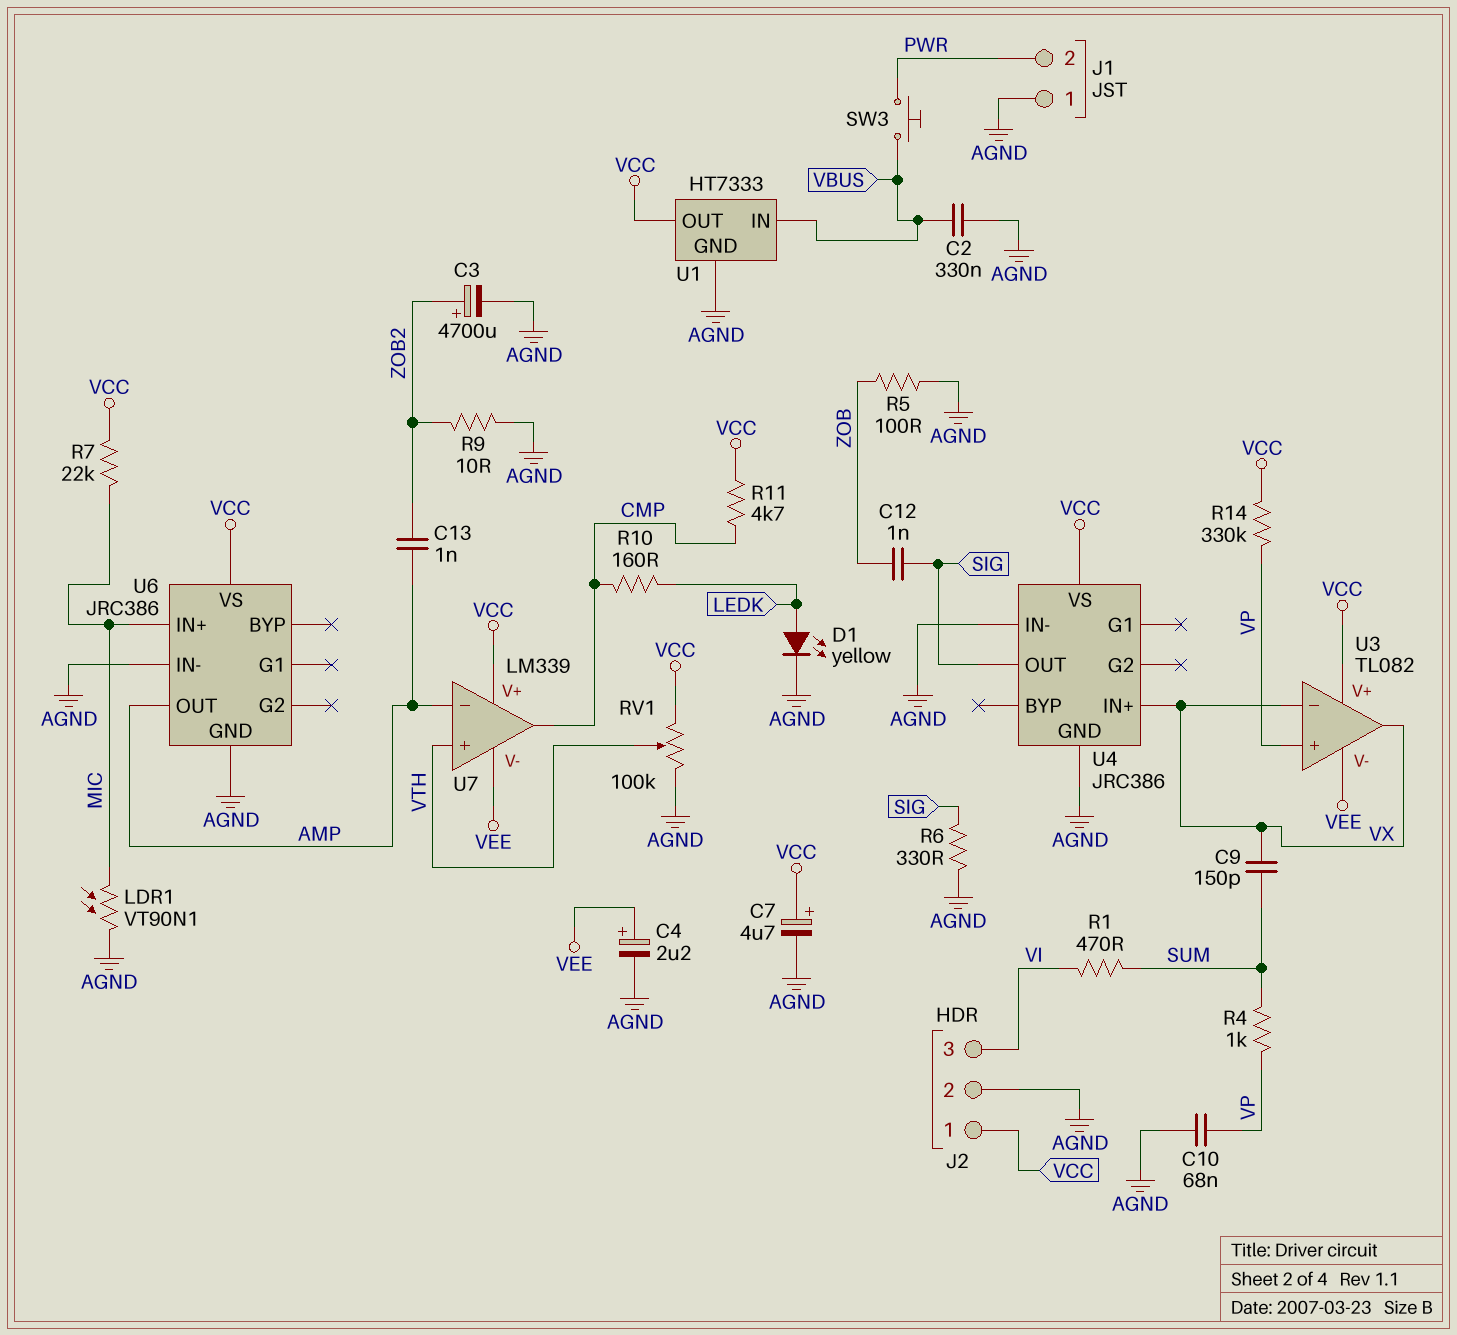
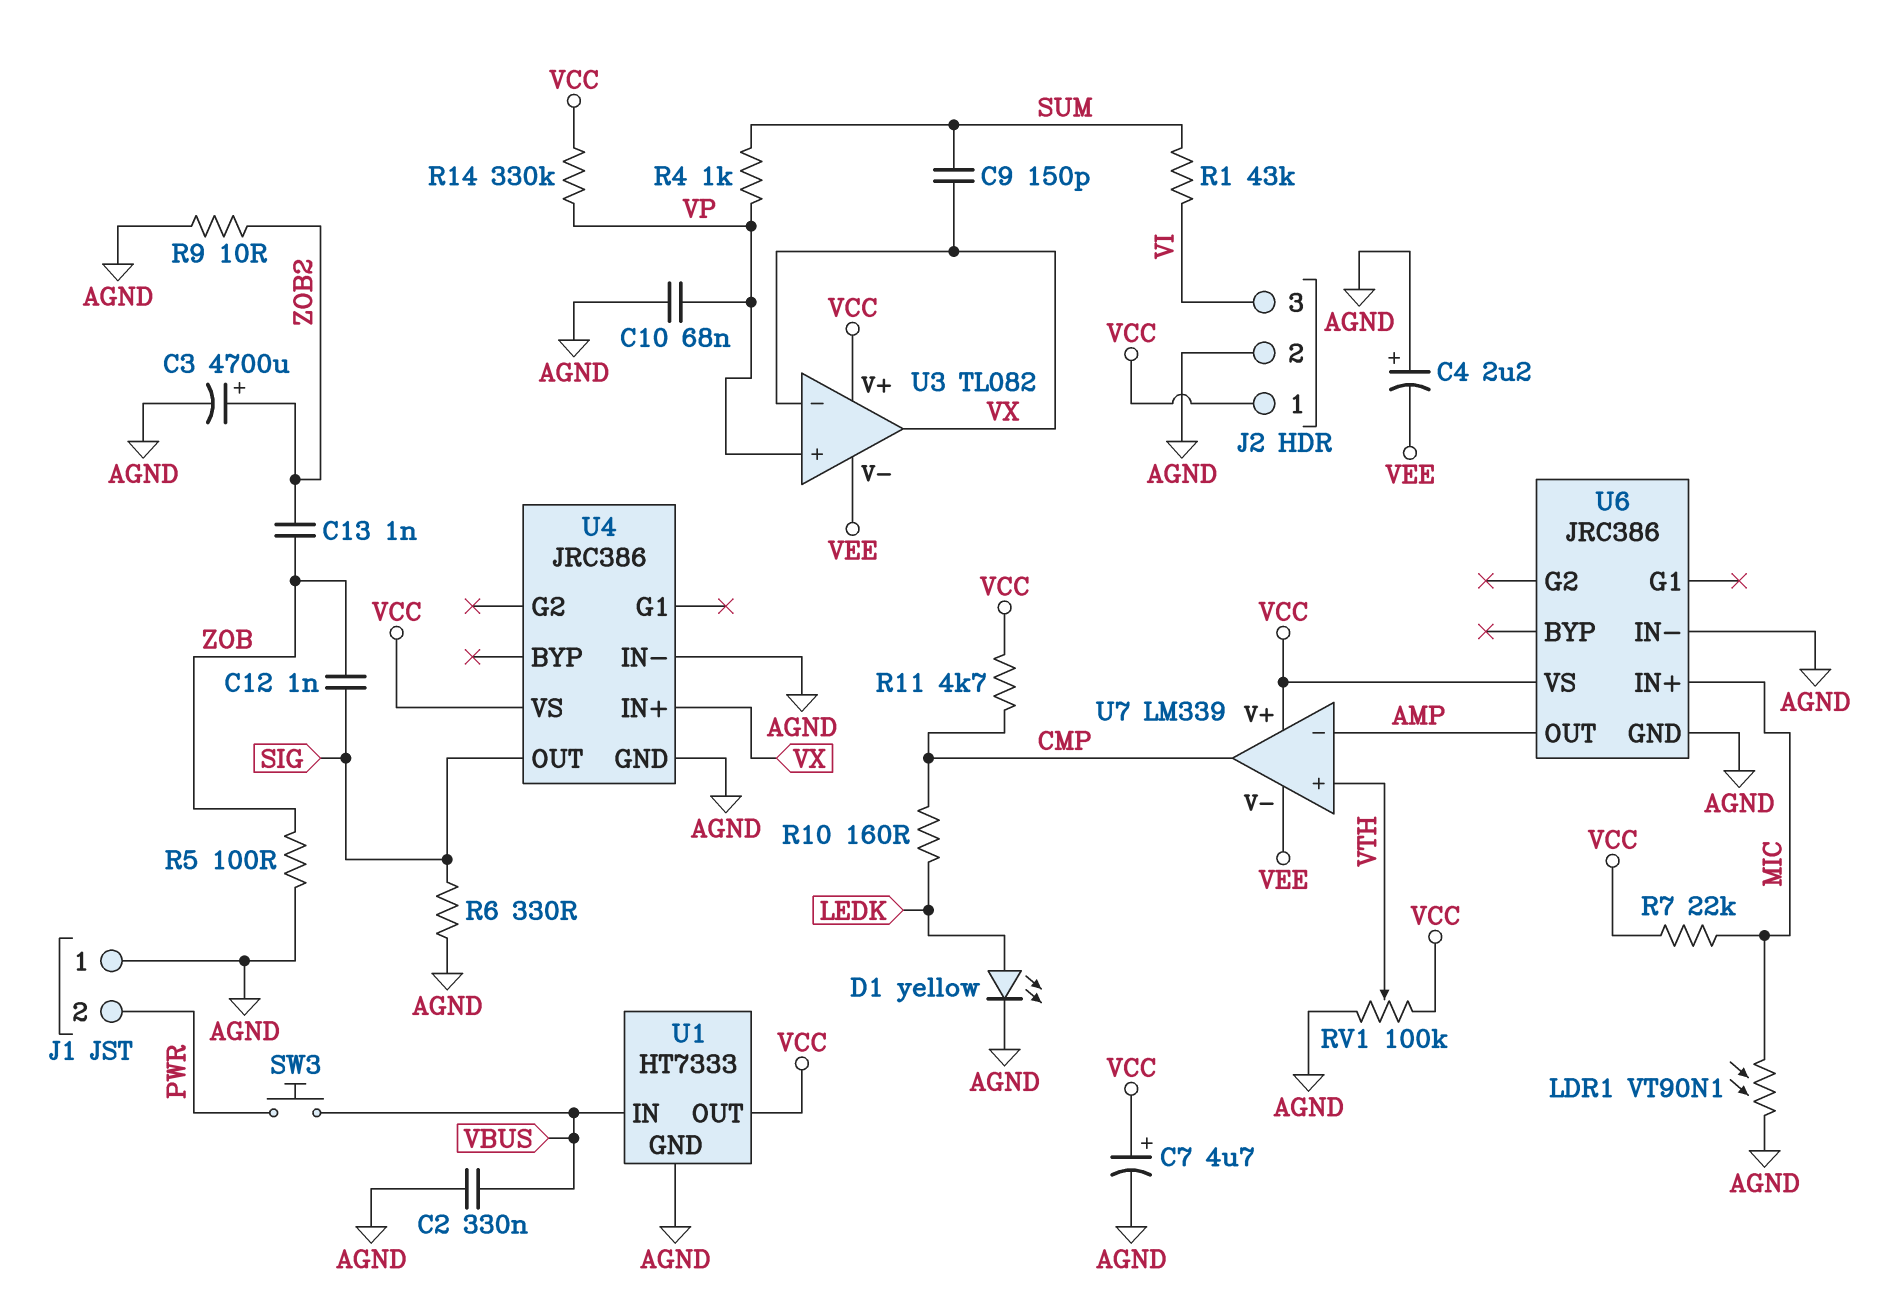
C4: 2.2uF (plus VEE, minus AGND) -> 2.2uF (plus AGND, minus VEE)
C13: 1nF (AMP, ZOB2) -> 1nF (ZOB, ZOB2)
R1: 470 (SUM, VI) -> 43k (SUM, VI)

